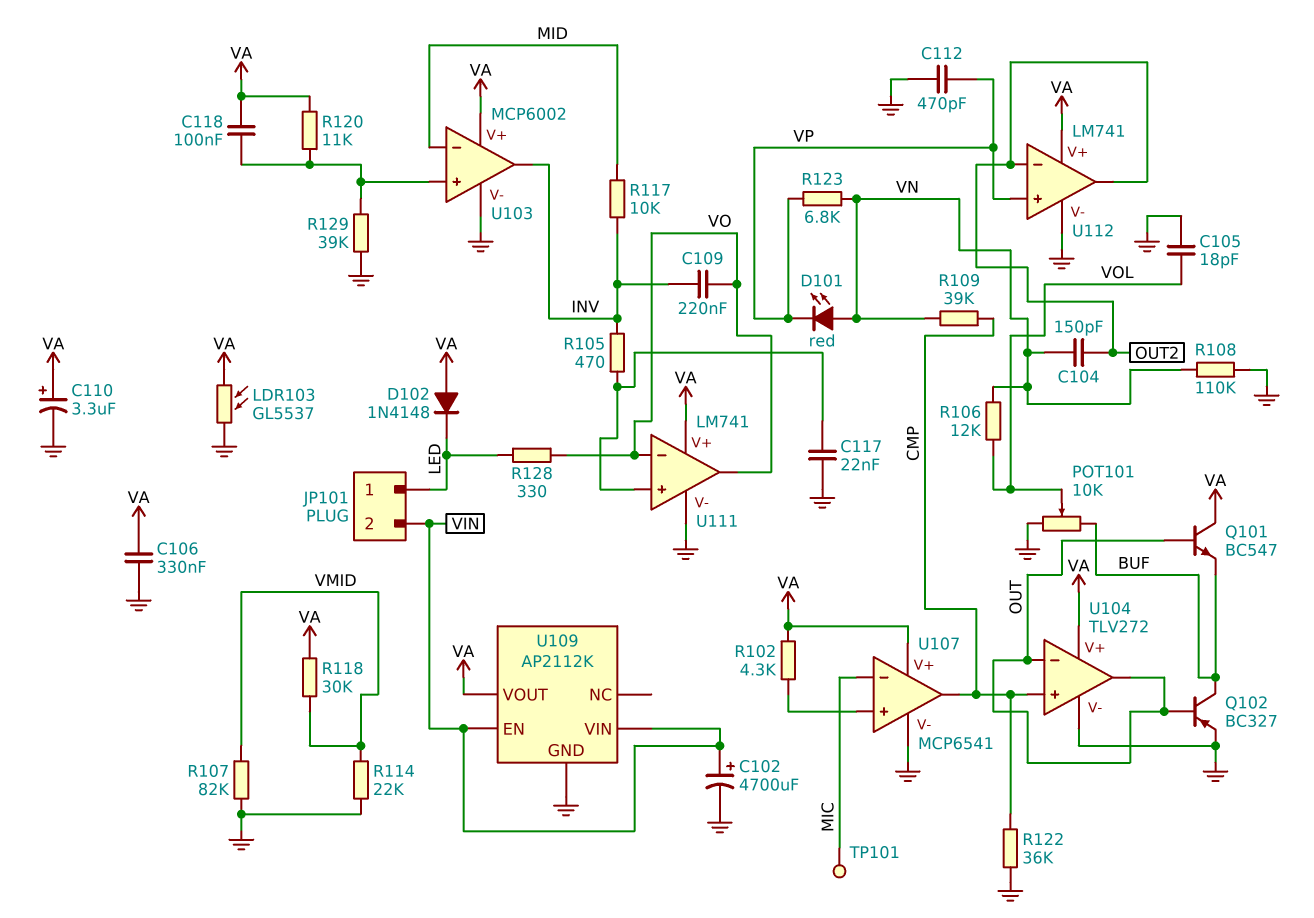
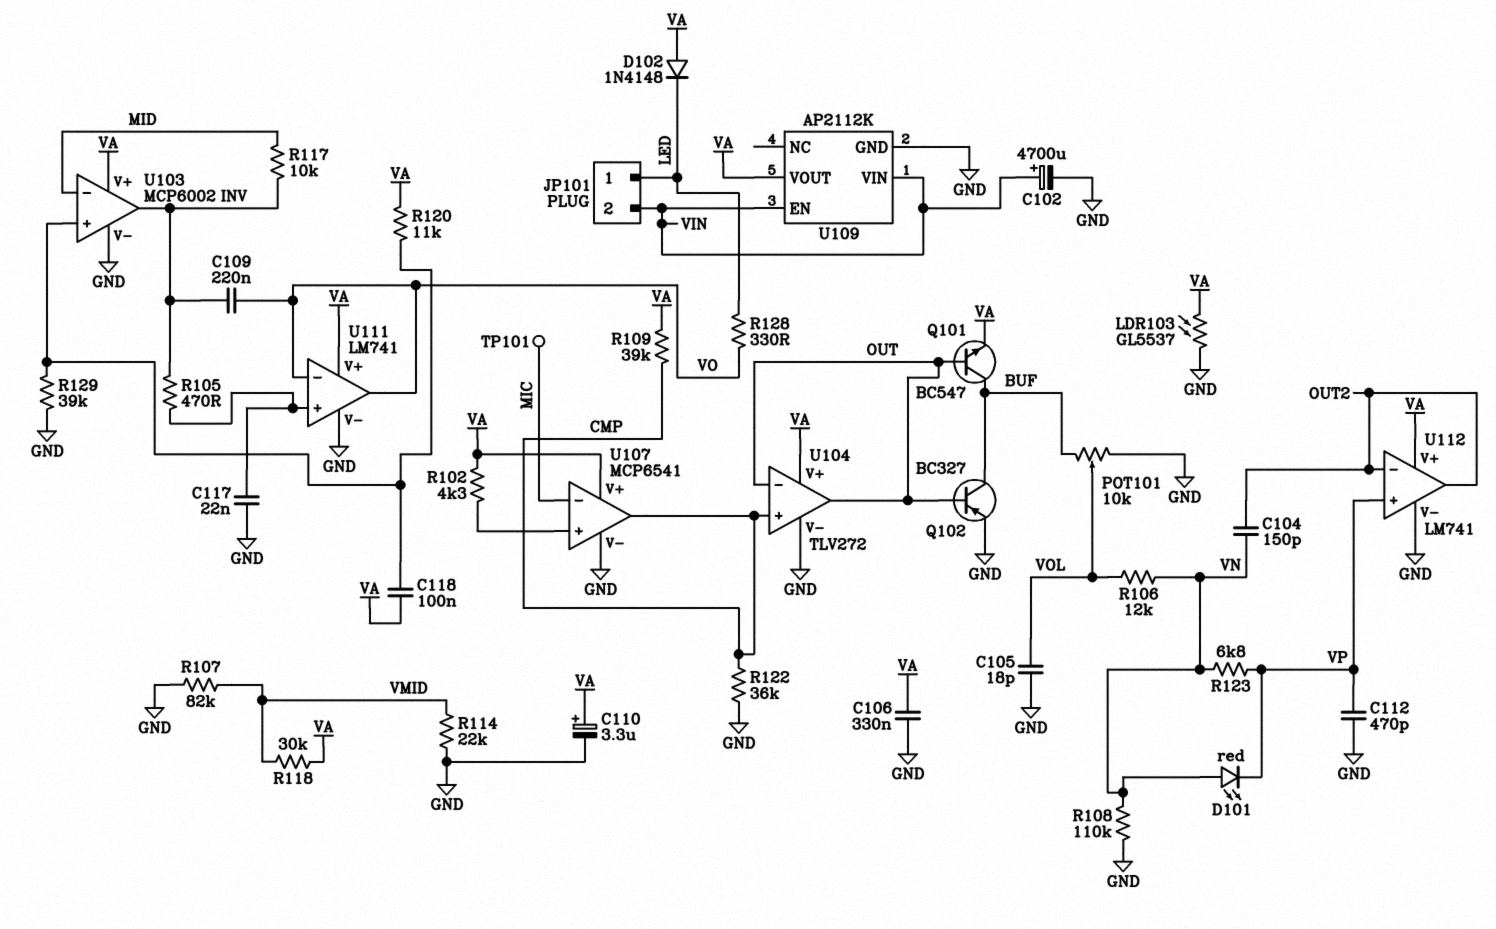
Q101: NPN BC547 (B OUT, C VA, E BUF) -> NPN BC547 (B OUT, C BUF, E VA)
R109: 39k (CMP, VN) -> 39k (CMP, VA)

